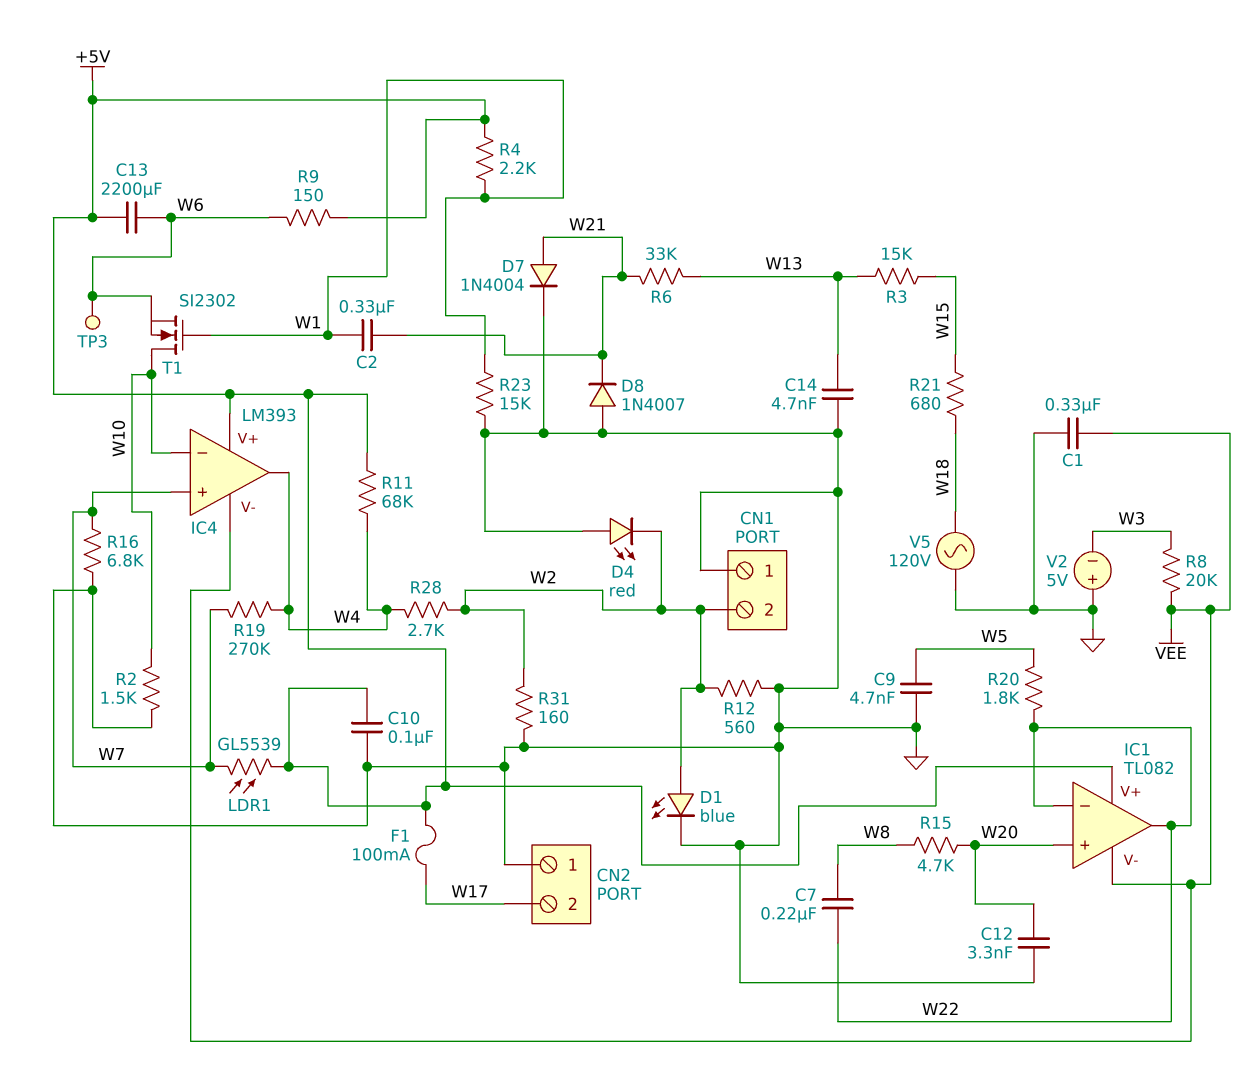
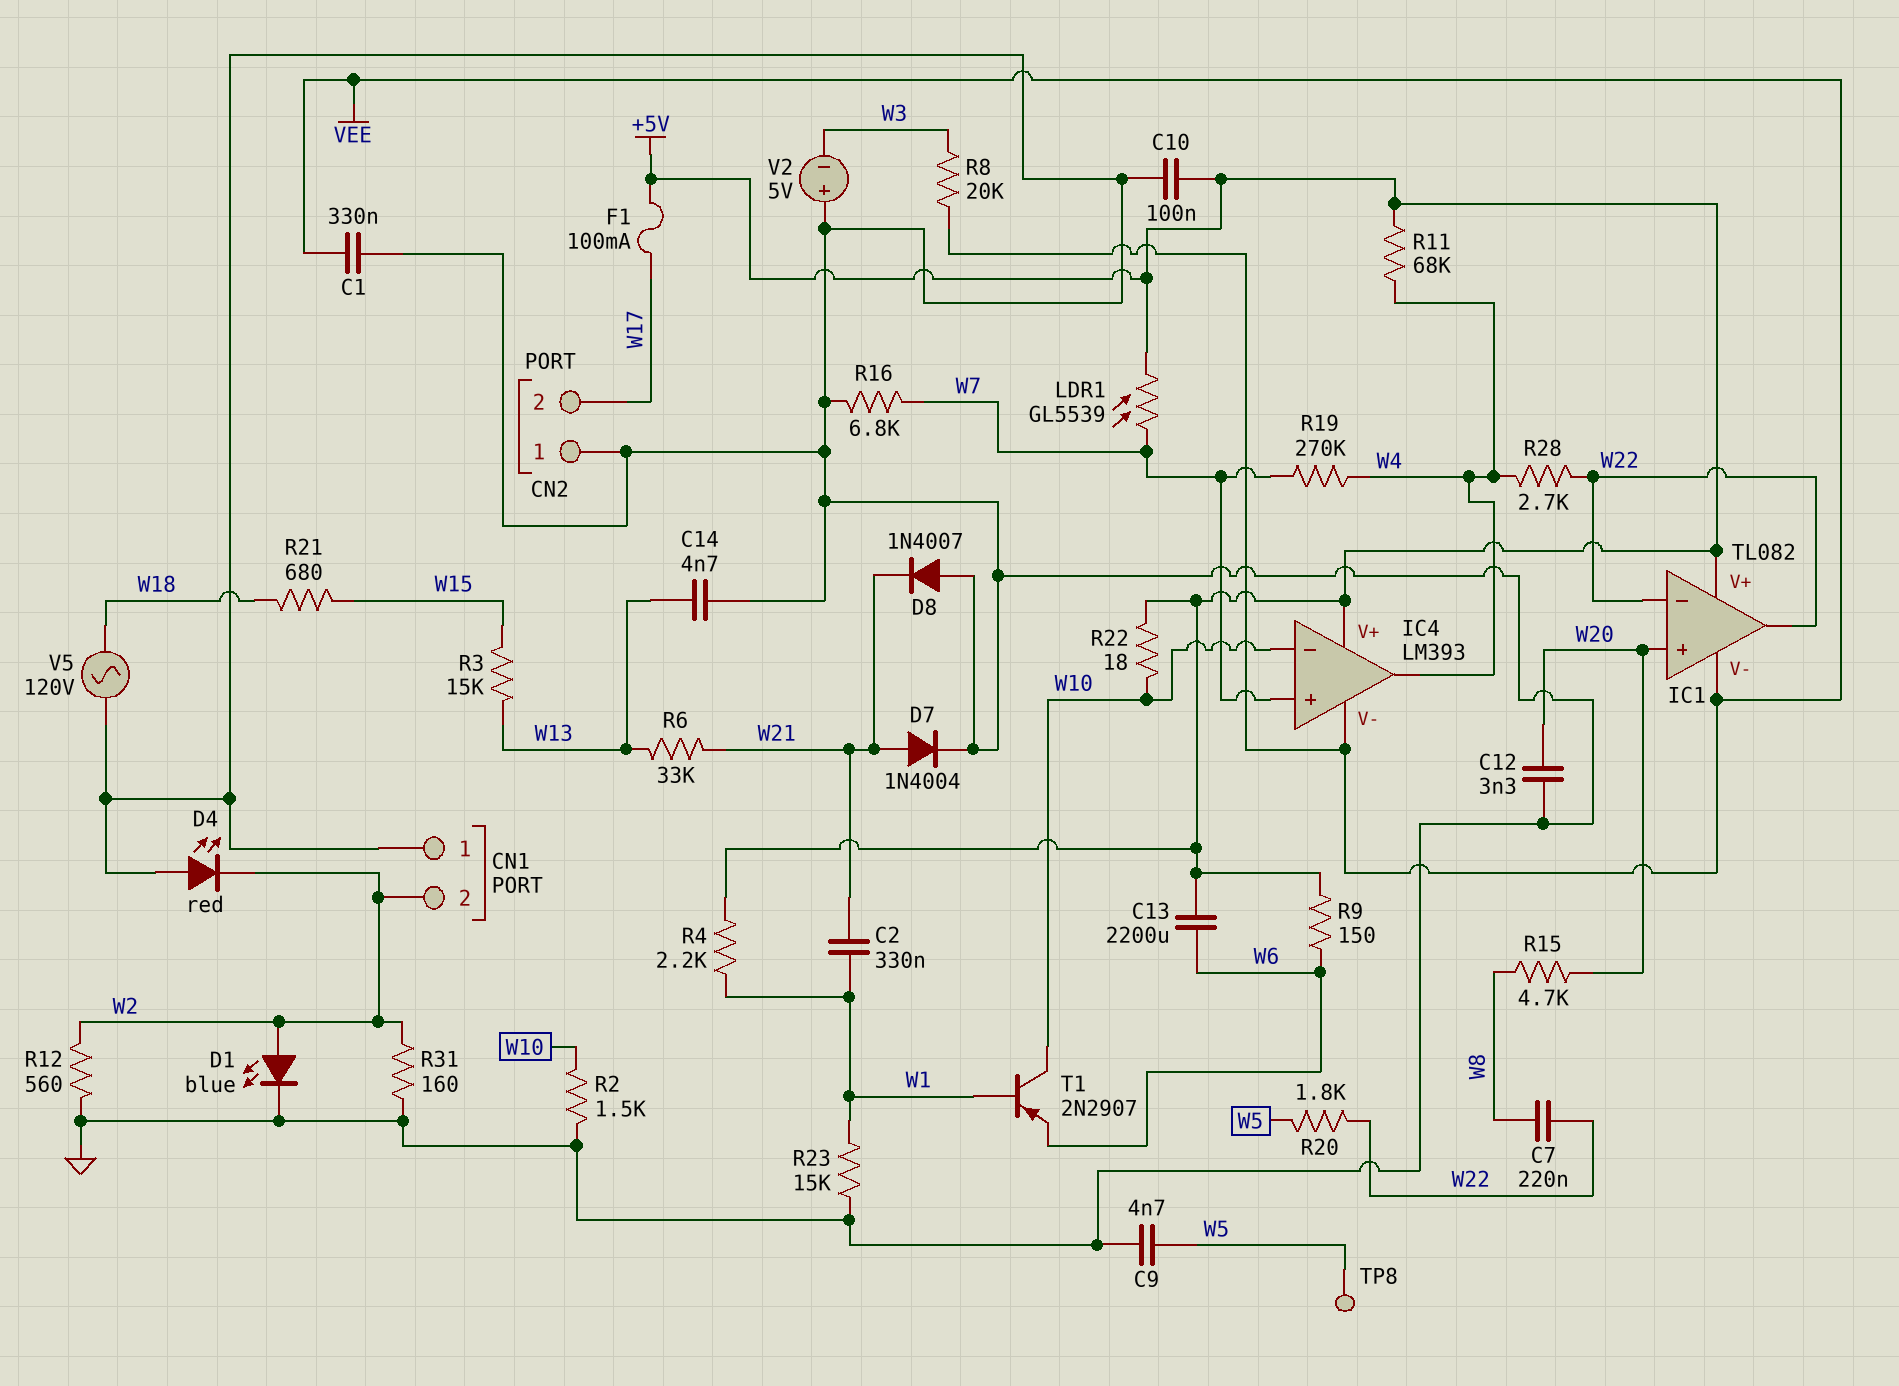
R22: none -> 18 (+5V, W10)
R28: 2.7k (W2, W4) -> 2.7k (W4, W22)
T1: NMOS SI2302 (G W1, D W10, S W6) -> PNP 2N2907 (B W1, C W10, E W6)
TP3: test point (W6) -> none
TP8: none -> test point (W5)

